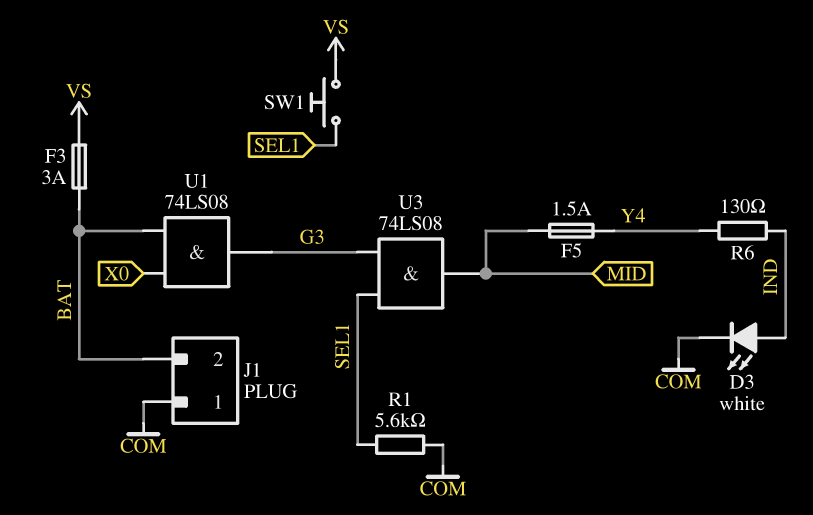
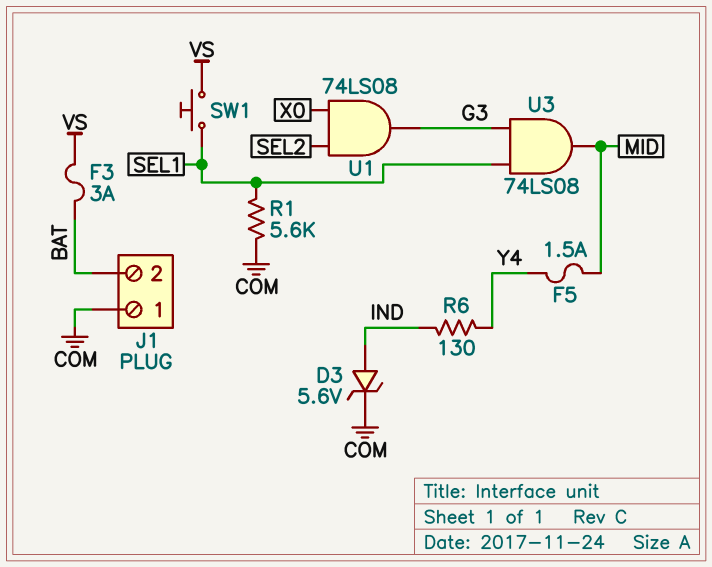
D3: LED white (A IND, K COM) -> zener 5.6V (A IND, K COM)
U1: AND 74LS08 (in BAT, in X0, out G3) -> AND 74LS08 (in SEL2, in X0, out G3)

